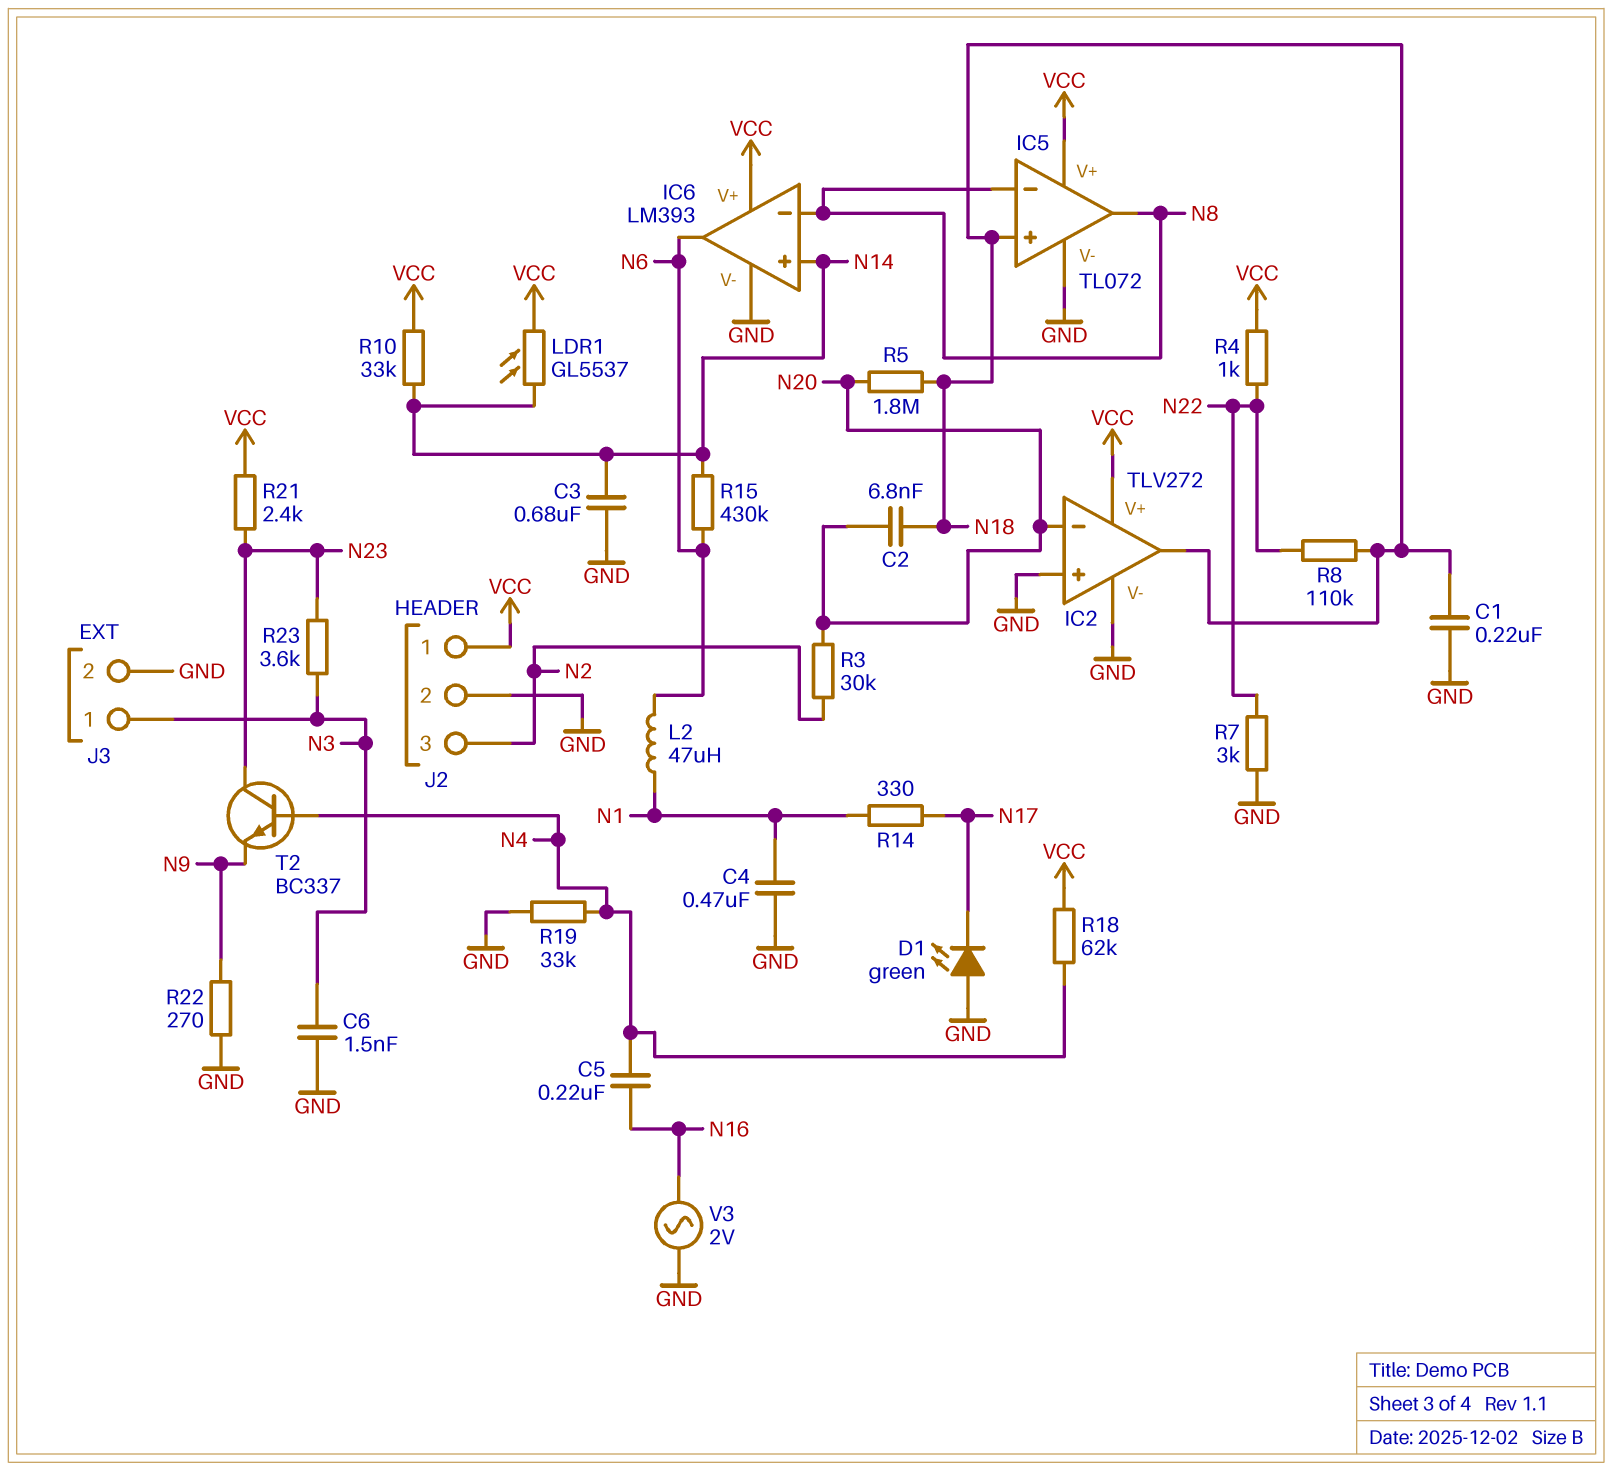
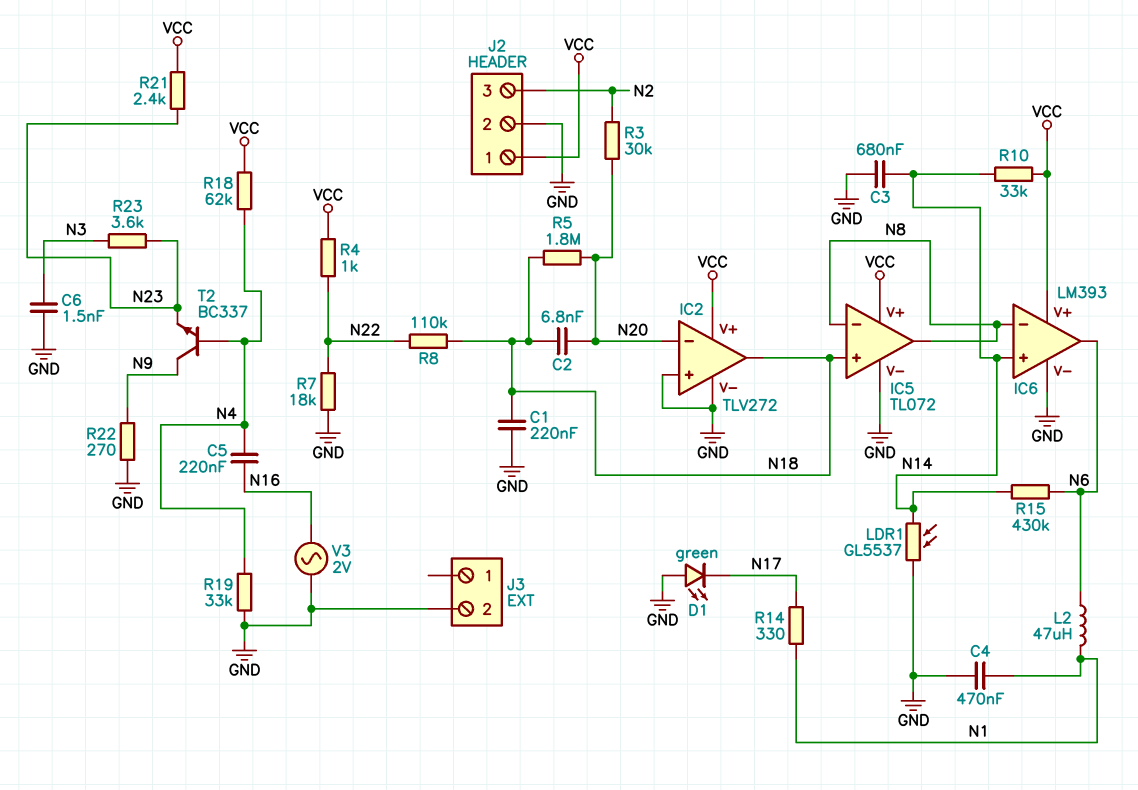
J3 pin 1: N3 -> none
LDR1: GL5537 (N14, VCC) -> GL5537 (GND, N14)
R7: 3k (GND, N22) -> 18k (GND, N22)
T2: NPN BC337 (B N4, C N23, E N9) -> NPN BC337 (B N4, C N9, E N23)

